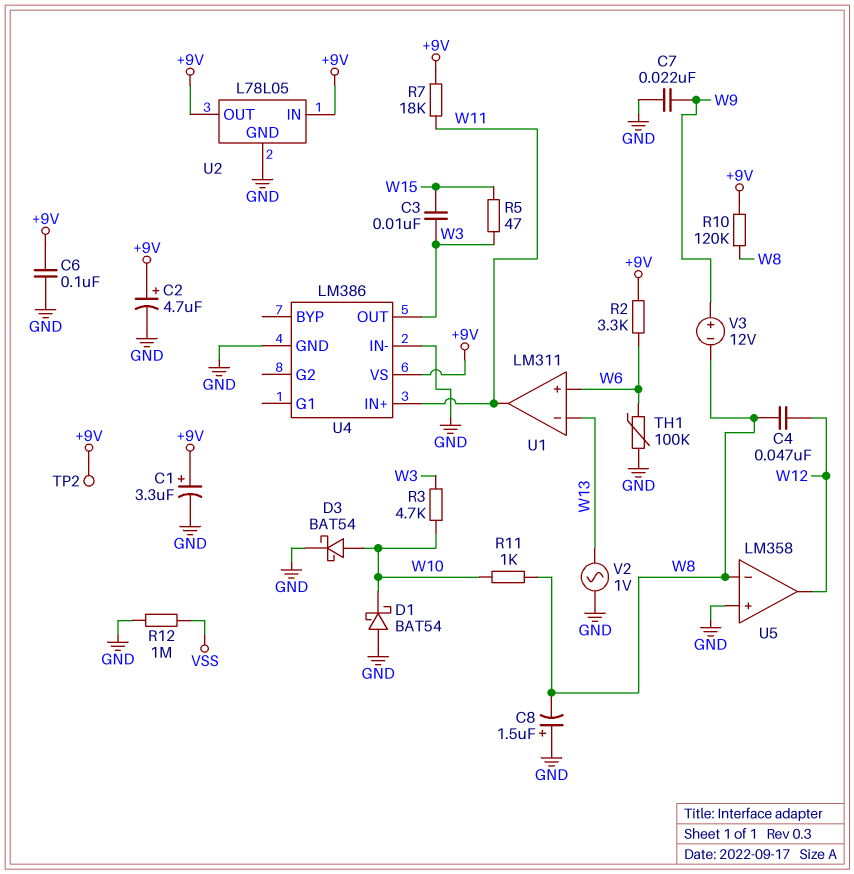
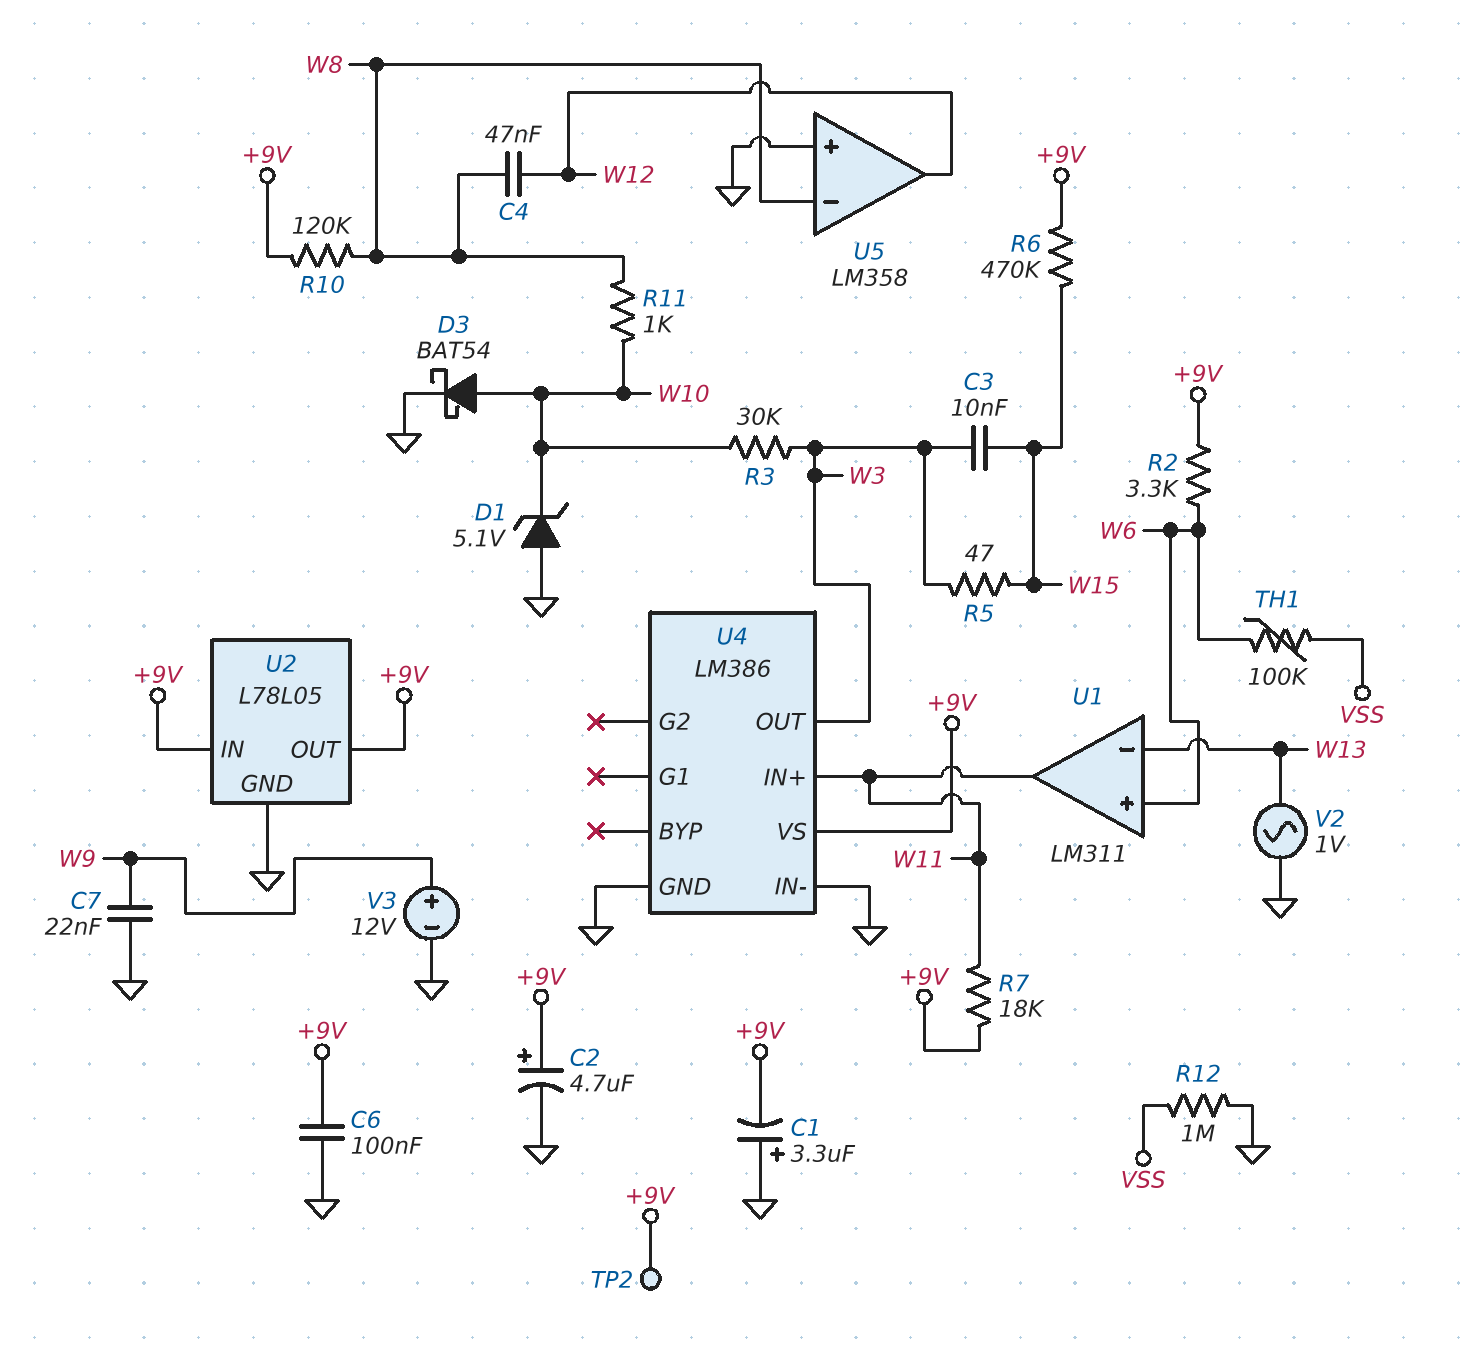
C1: 3.3uF (plus +9V, minus GND) -> 3.3uF (plus GND, minus +9V)
C8: 1.5uF (plus GND, minus W8) -> none
D1: schottky BAT54 (A GND, K W10) -> zener 5.1V (A GND, K W10)
R3: 4.7k (W3, W10) -> 30k (W3, W10)
R6: none -> 470k (+9V, W15)
TH1: 100k (GND, W6) -> 100k (VSS, W6)
V3: 12V (plus W9, minus W8) -> 12V (plus W9, minus GND)

